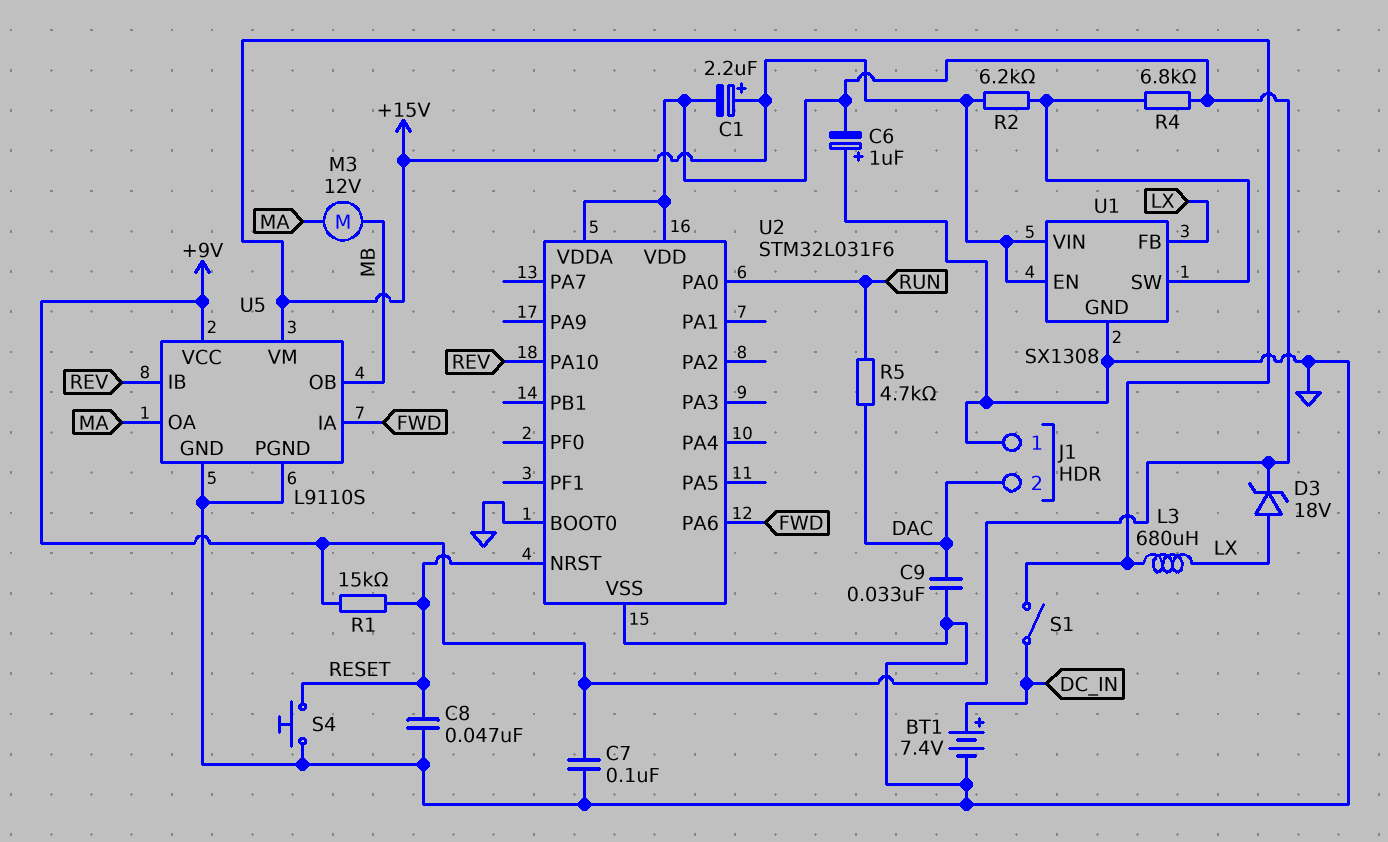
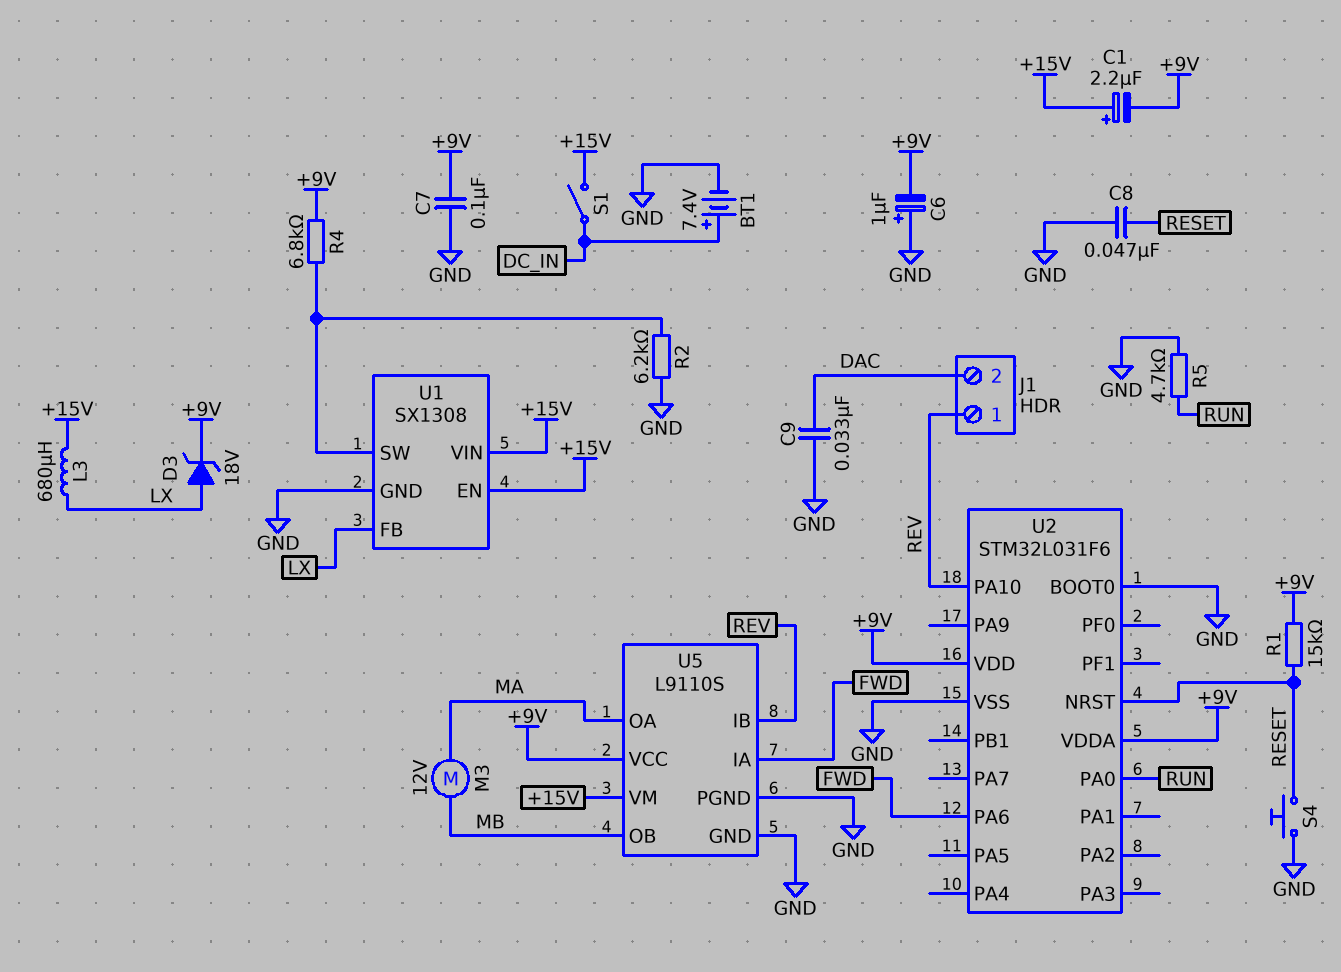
J1 pin 1: GND -> REV
R2: 6.2k (+15V, U1/SW) -> 6.2k (GND, U1/SW)
R5: 4.7k (DAC, RUN) -> 4.7k (GND, RUN)

